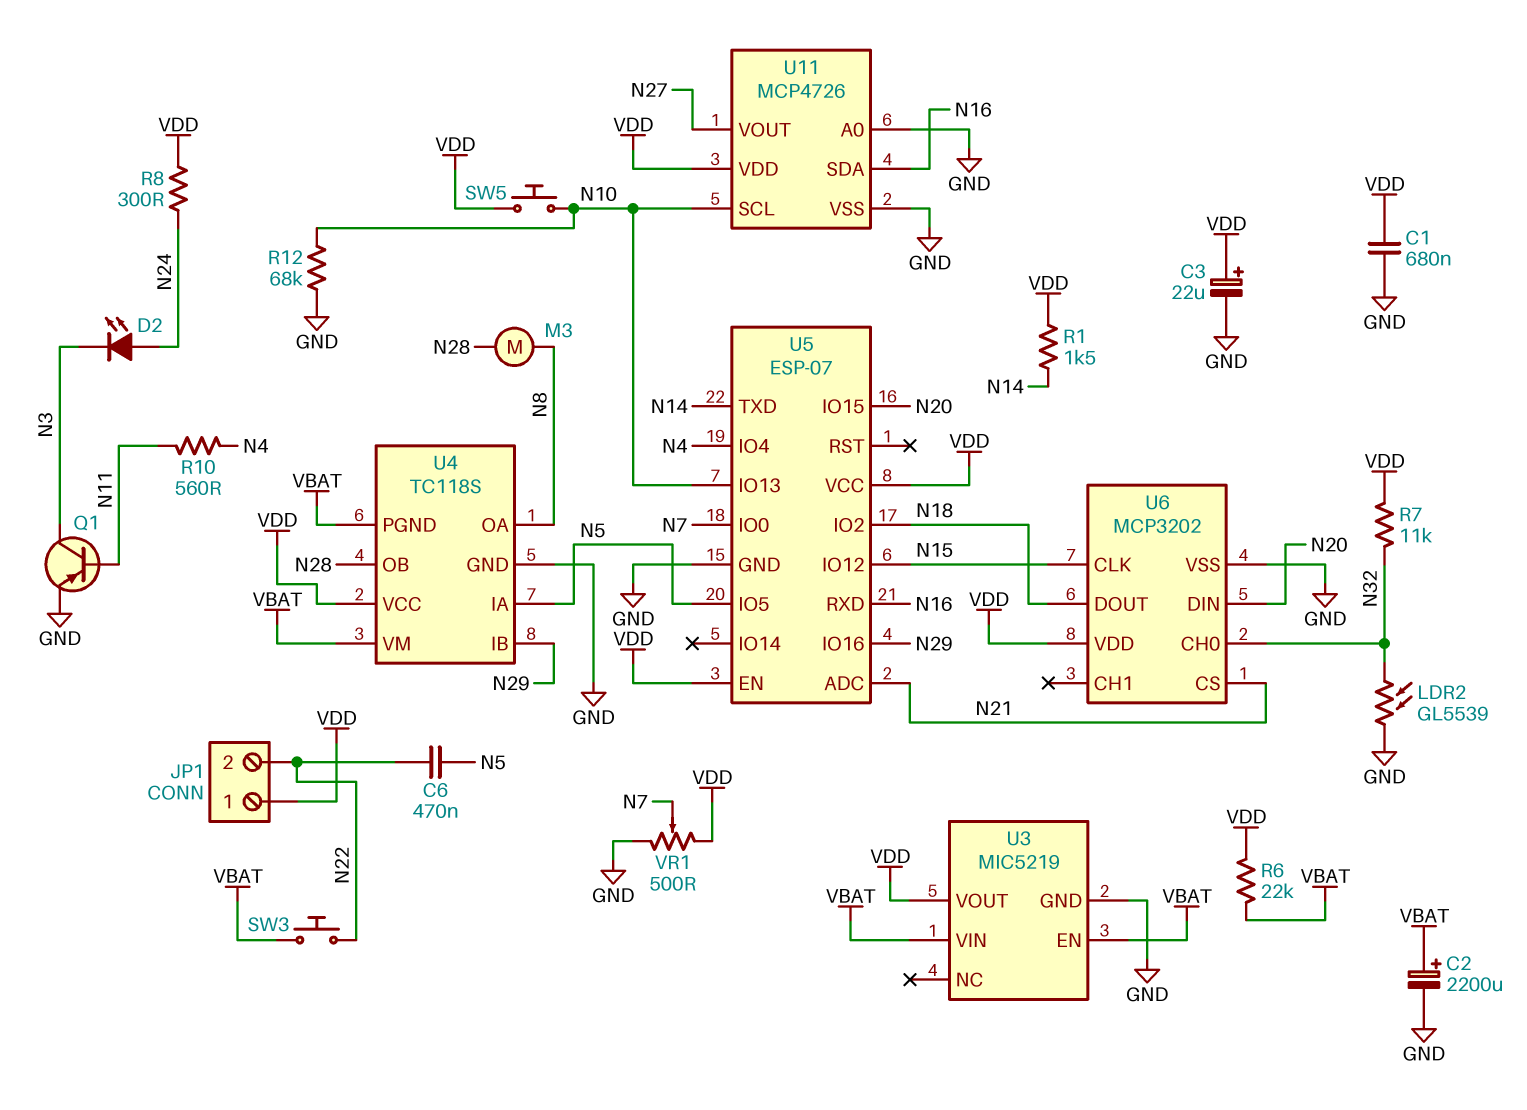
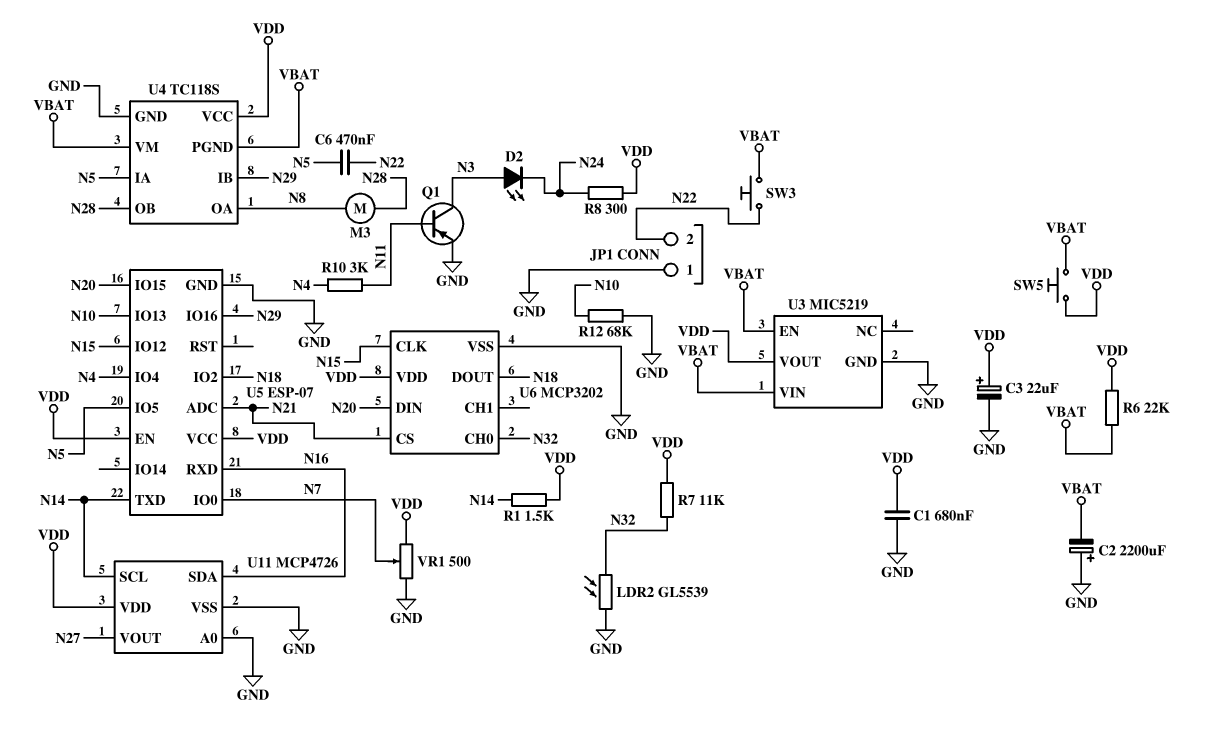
C2: 2200uF (plus VBAT, minus GND) -> 2200uF (plus GND, minus VBAT)
D2: LED (A N24, K N3) -> LED (A N3, K N24)
JP1 pin 1: VDD -> GND
R10: 560 (N4, N11) -> 3k (N4, N11)
SW5: button (N10, VDD) -> button (VBAT, VDD)
U11 pin SCL: N10 -> N14

